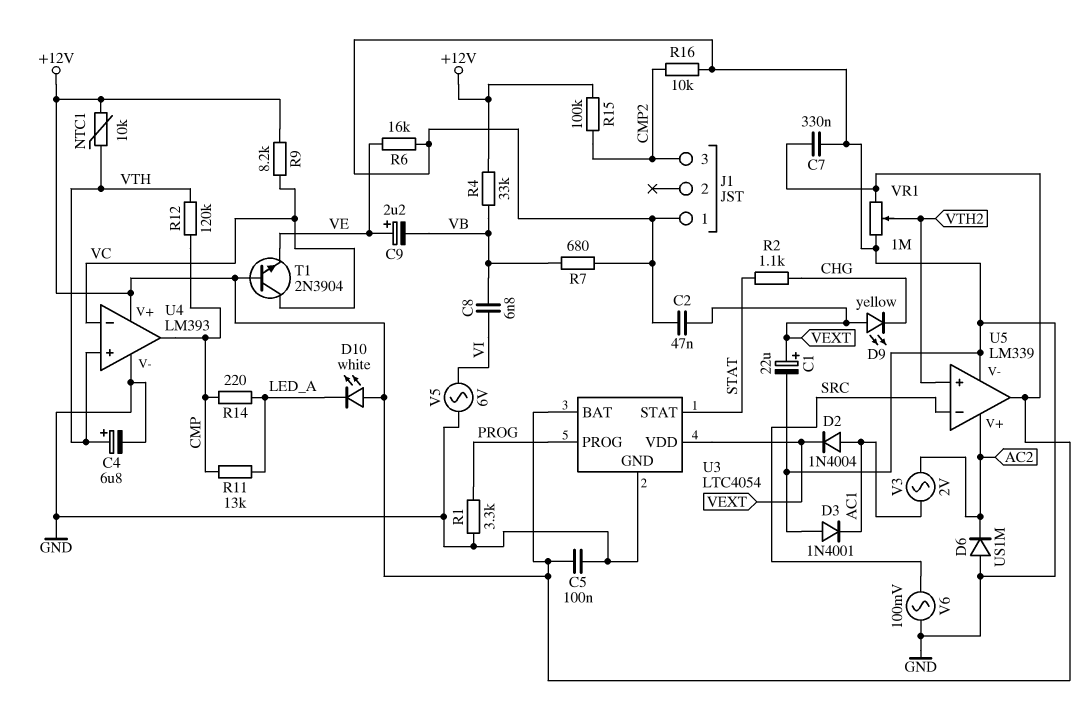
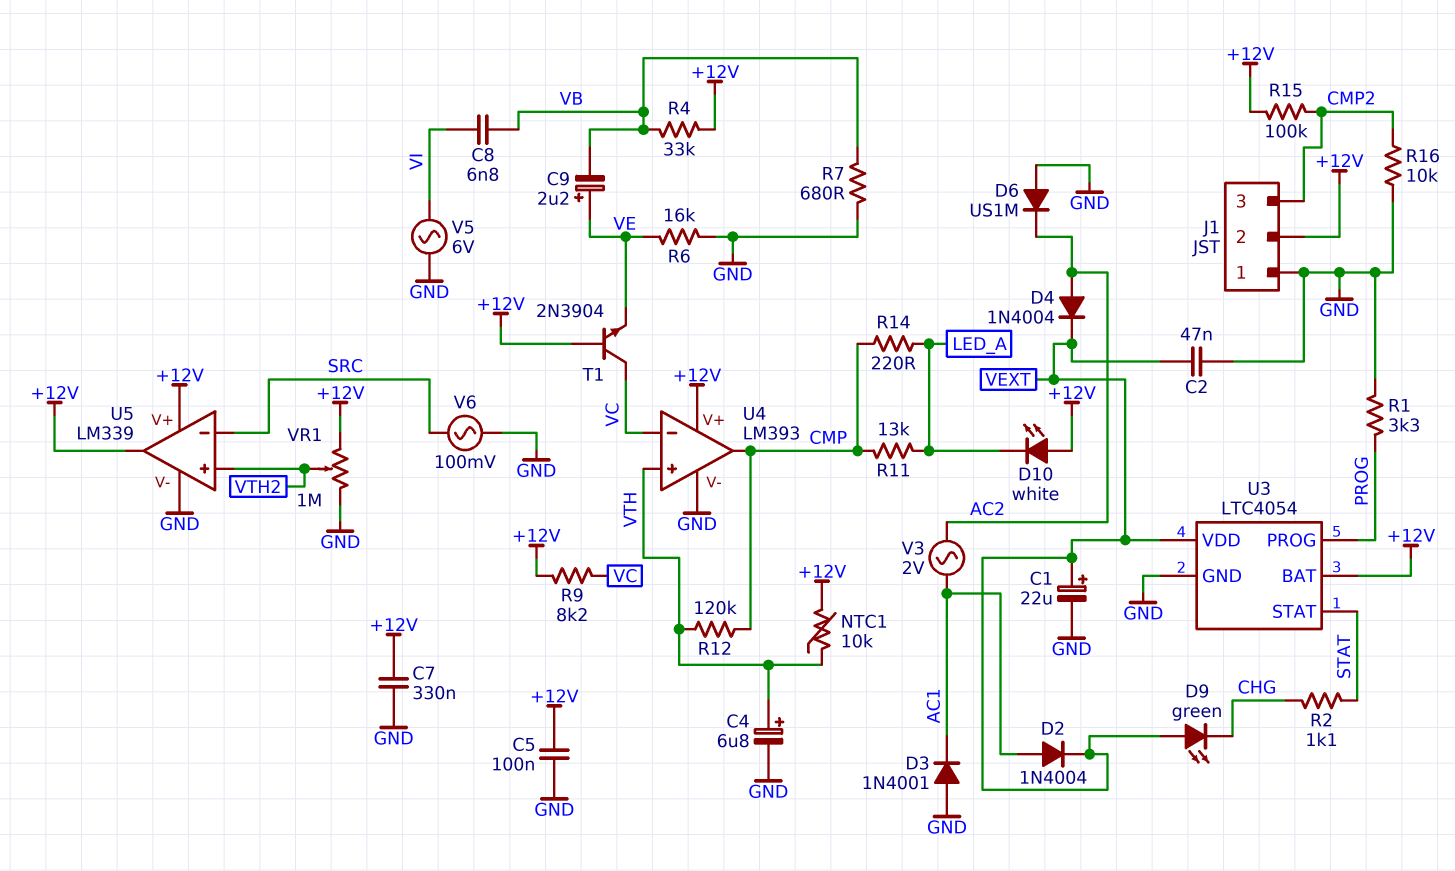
D4: none -> diode 1N4004 (A AC2, K VEXT)
D9: LED yellow (A VEXT, K CHG) -> LED green (A VEXT, K CHG)
J1 pin 2: none -> +12V
U5 pin V+: AC2 -> +12V

